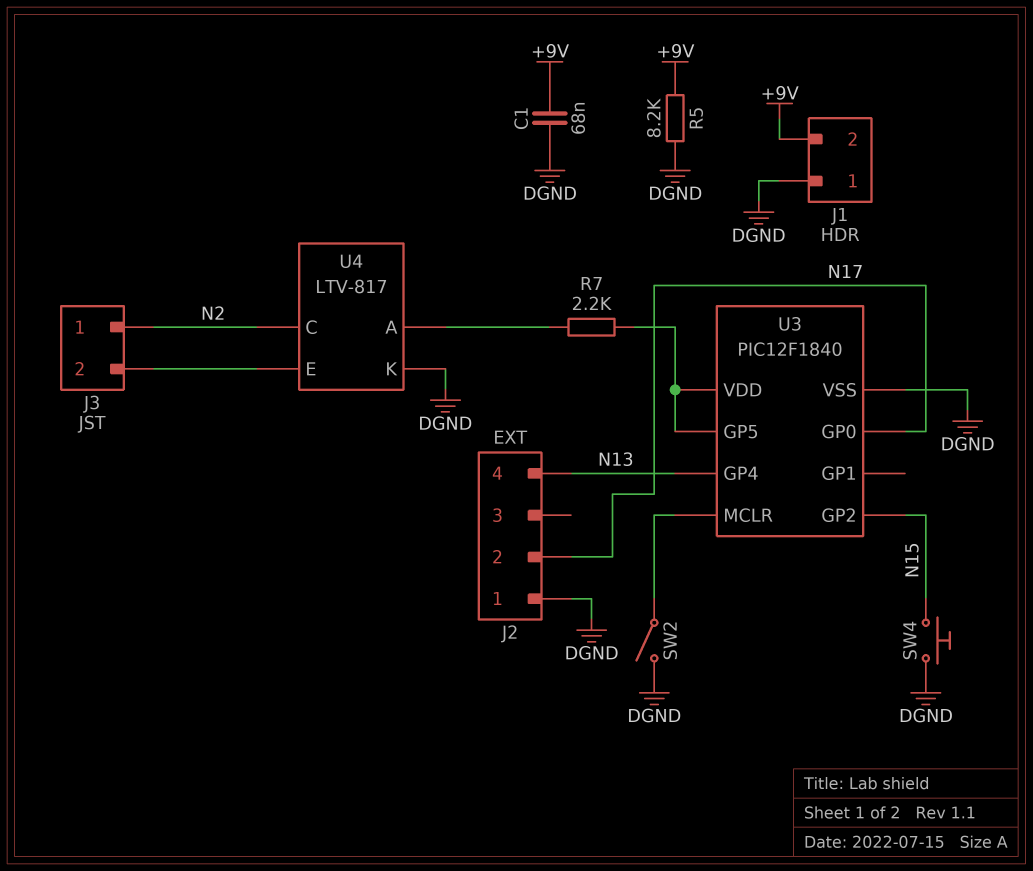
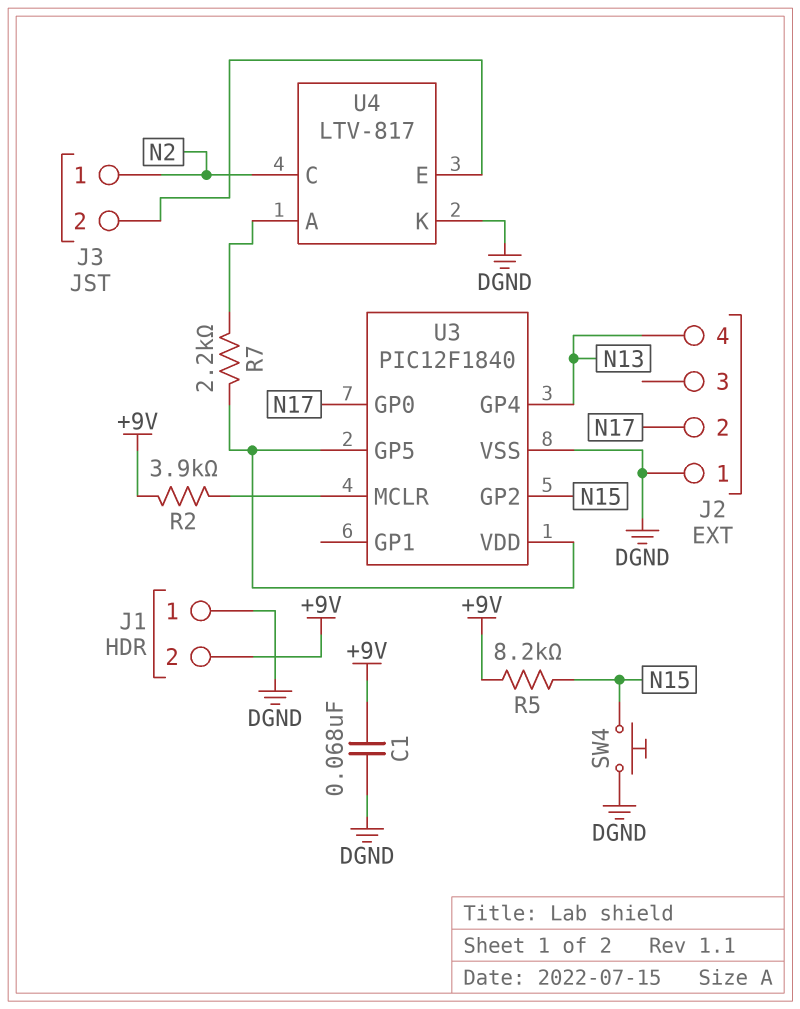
R2: none -> 3.9k (+9V, U3/MCLR)
R5: 8.2k (+9V, DGND) -> 8.2k (+9V, N15)
SW2: switch (DGND, U3/MCLR) -> none

